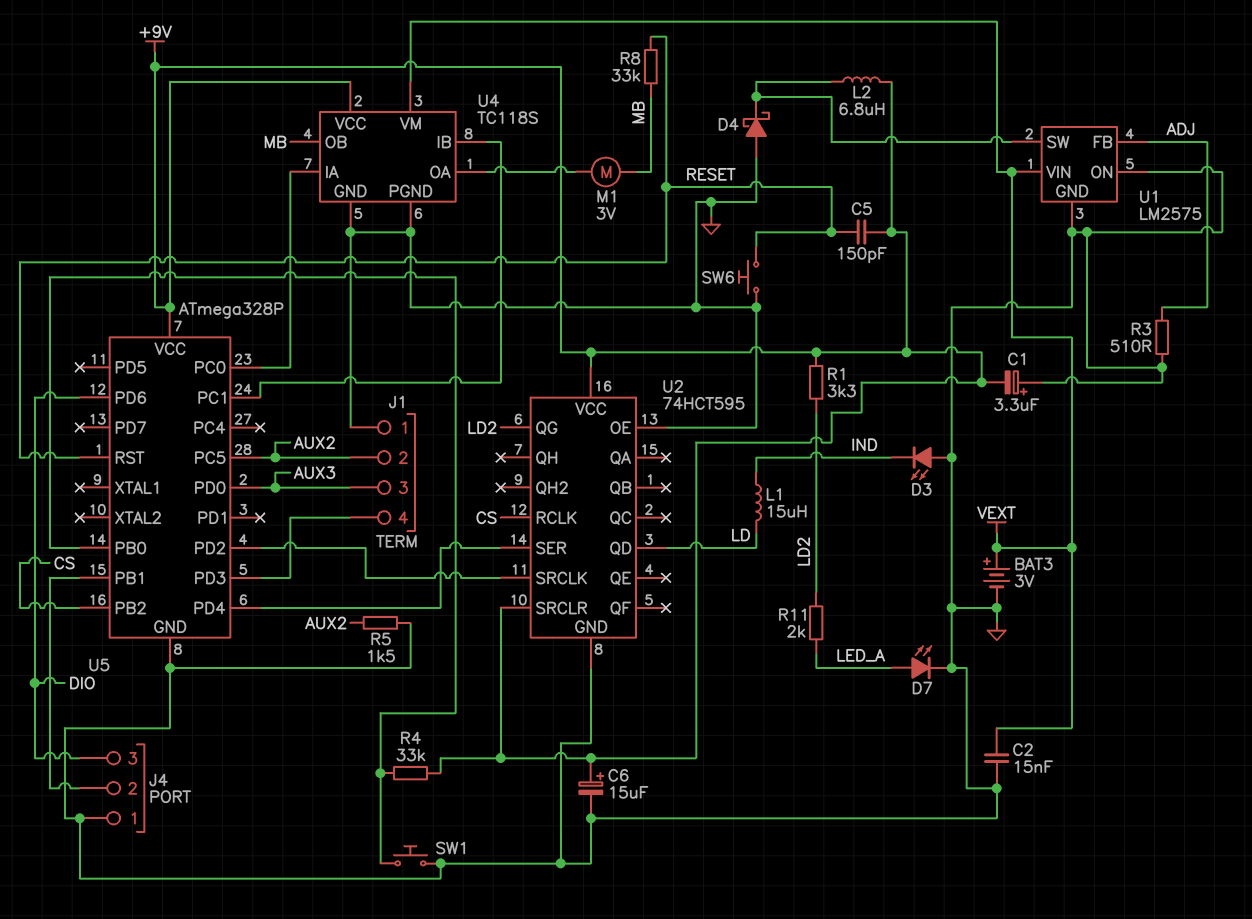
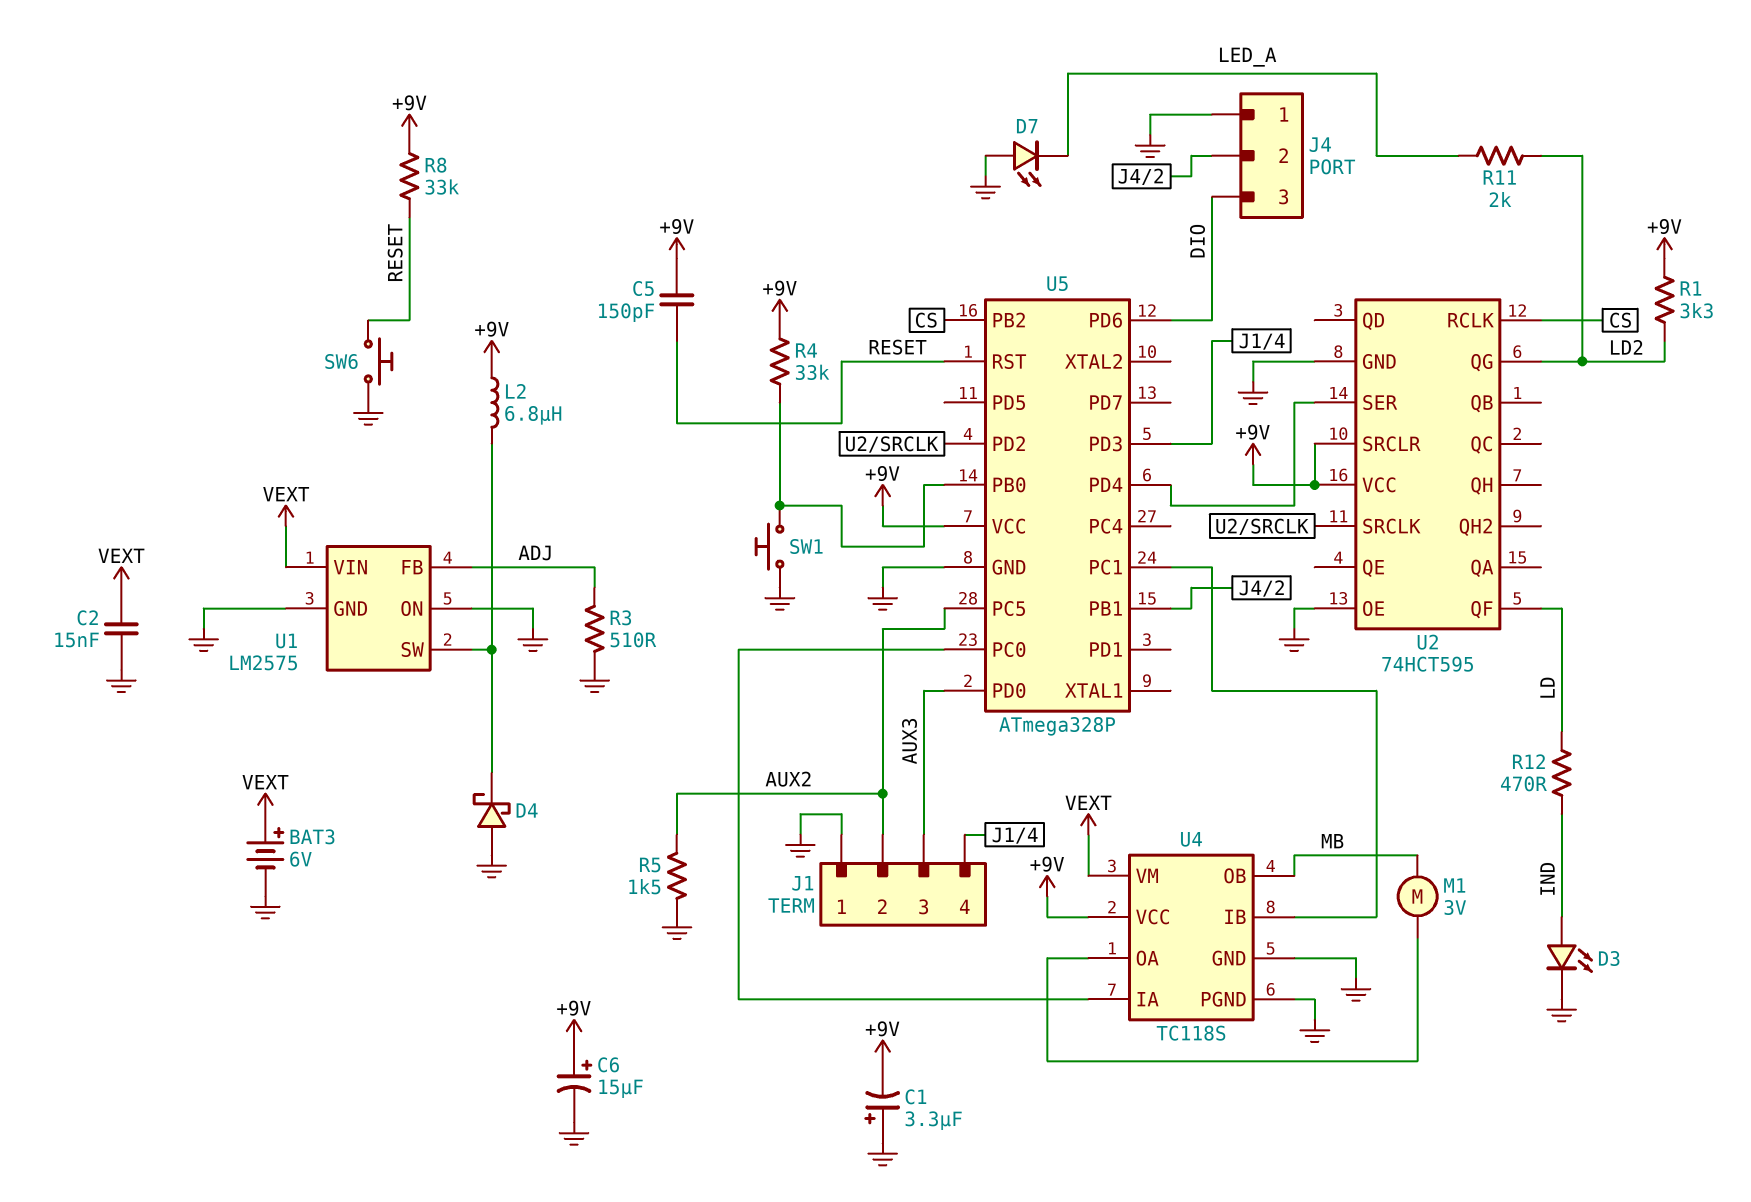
BAT3: 3V (plus VEXT, minus GND) -> 6V (plus VEXT, minus GND)
D3: LED (A GND, K IND) -> LED (A IND, K GND)
D7: LED (A LED_A, K GND) -> LED (A GND, K LED_A)
L1: 15uH (IND, LD) -> none
R8: 33k (MB, RESET) -> 33k (+9V, RESET)
R12: none -> 470 (IND, LD)
U2 pin QD: LD -> none
U2 pin QF: none -> LD

